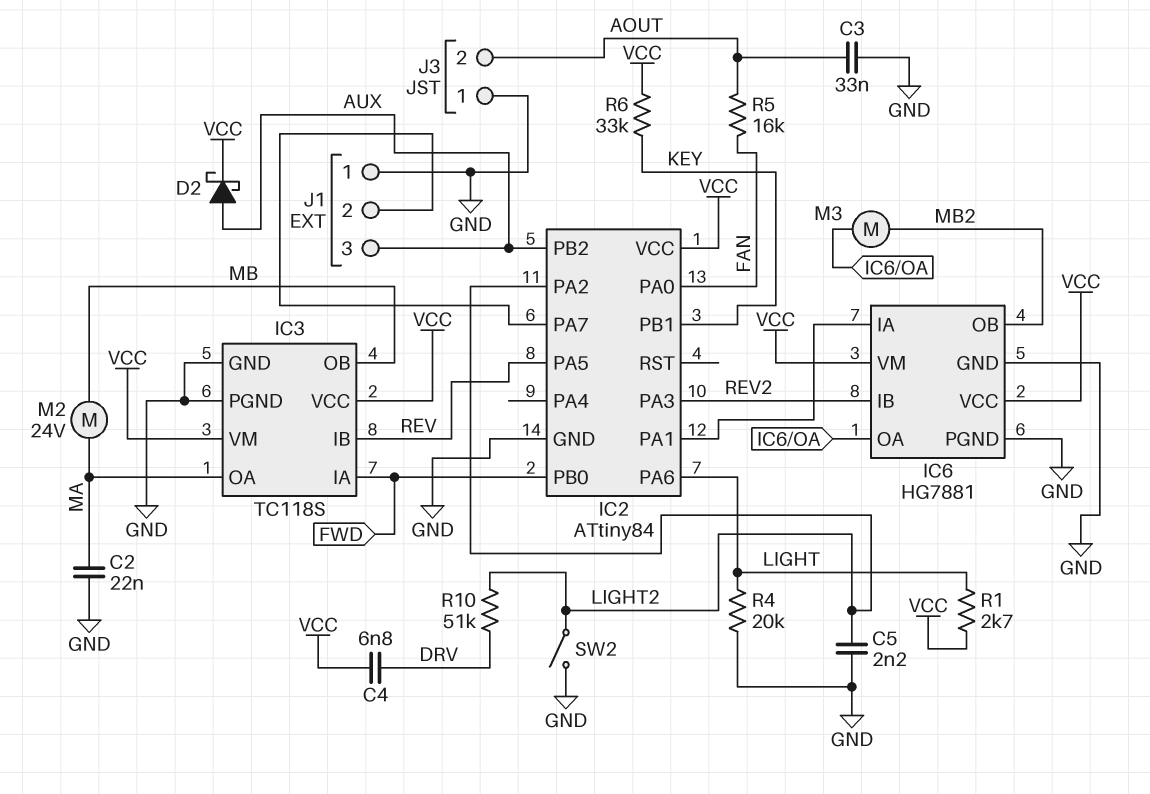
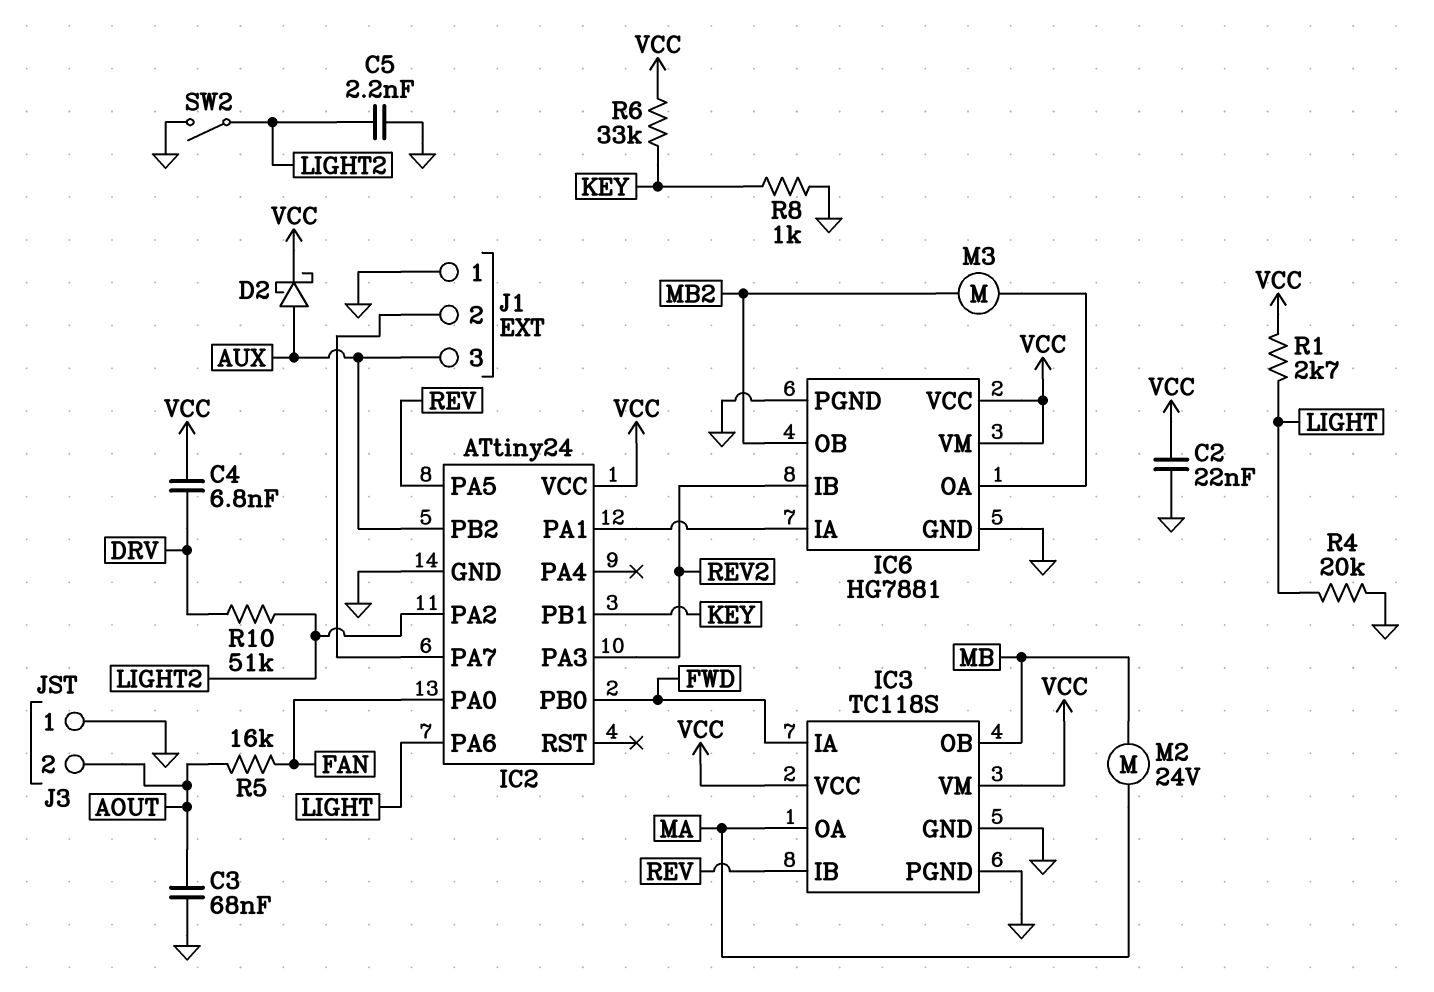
C2: 22nF (GND, MA) -> 22nF (GND, VCC)
C3: 33nF (AOUT, GND) -> 68nF (AOUT, GND)
IC2: ATtiny84 -> ATtiny24
R8: none -> 1k (GND, KEY)

